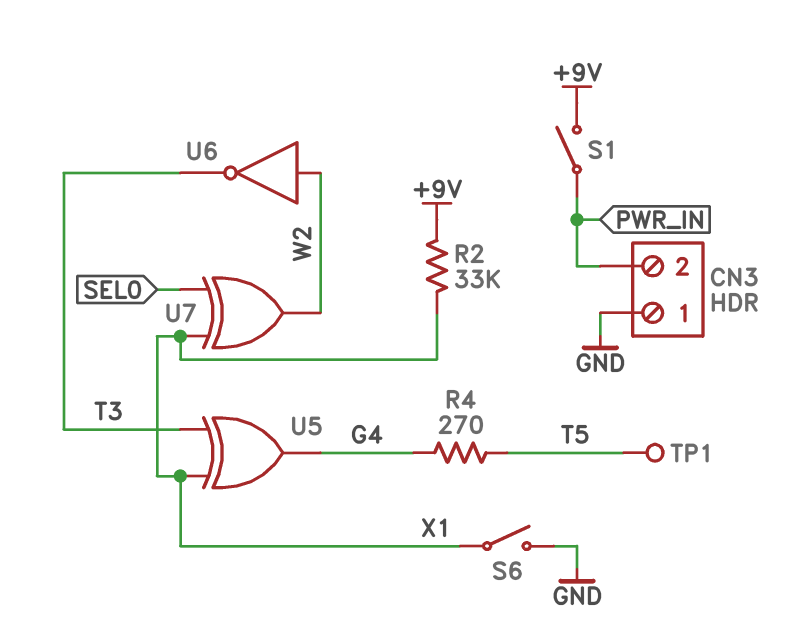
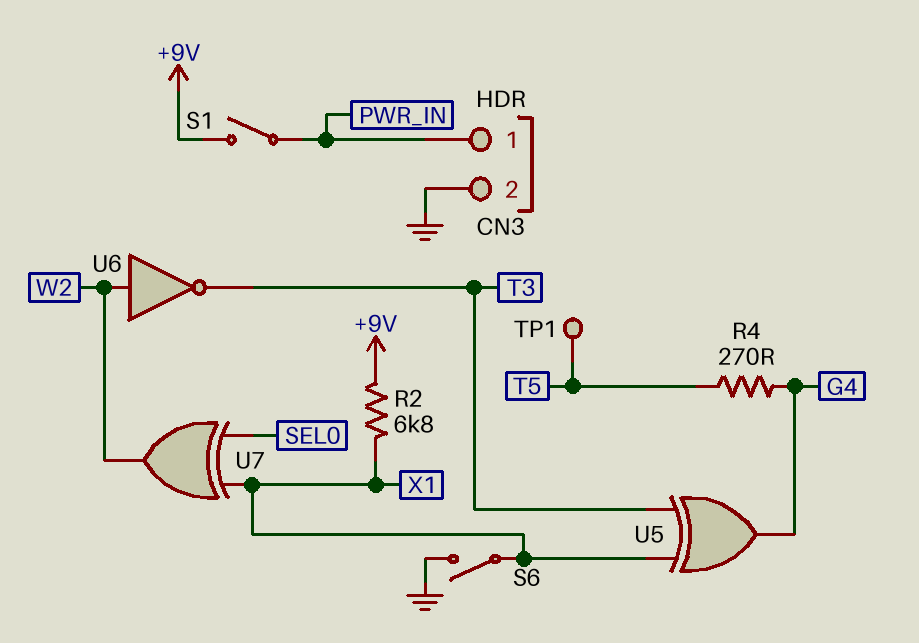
CN3 pin 1: GND -> PWR_IN
CN3 pin 2: PWR_IN -> GND
R2: 33k (+9V, X1) -> 6.8k (+9V, X1)

